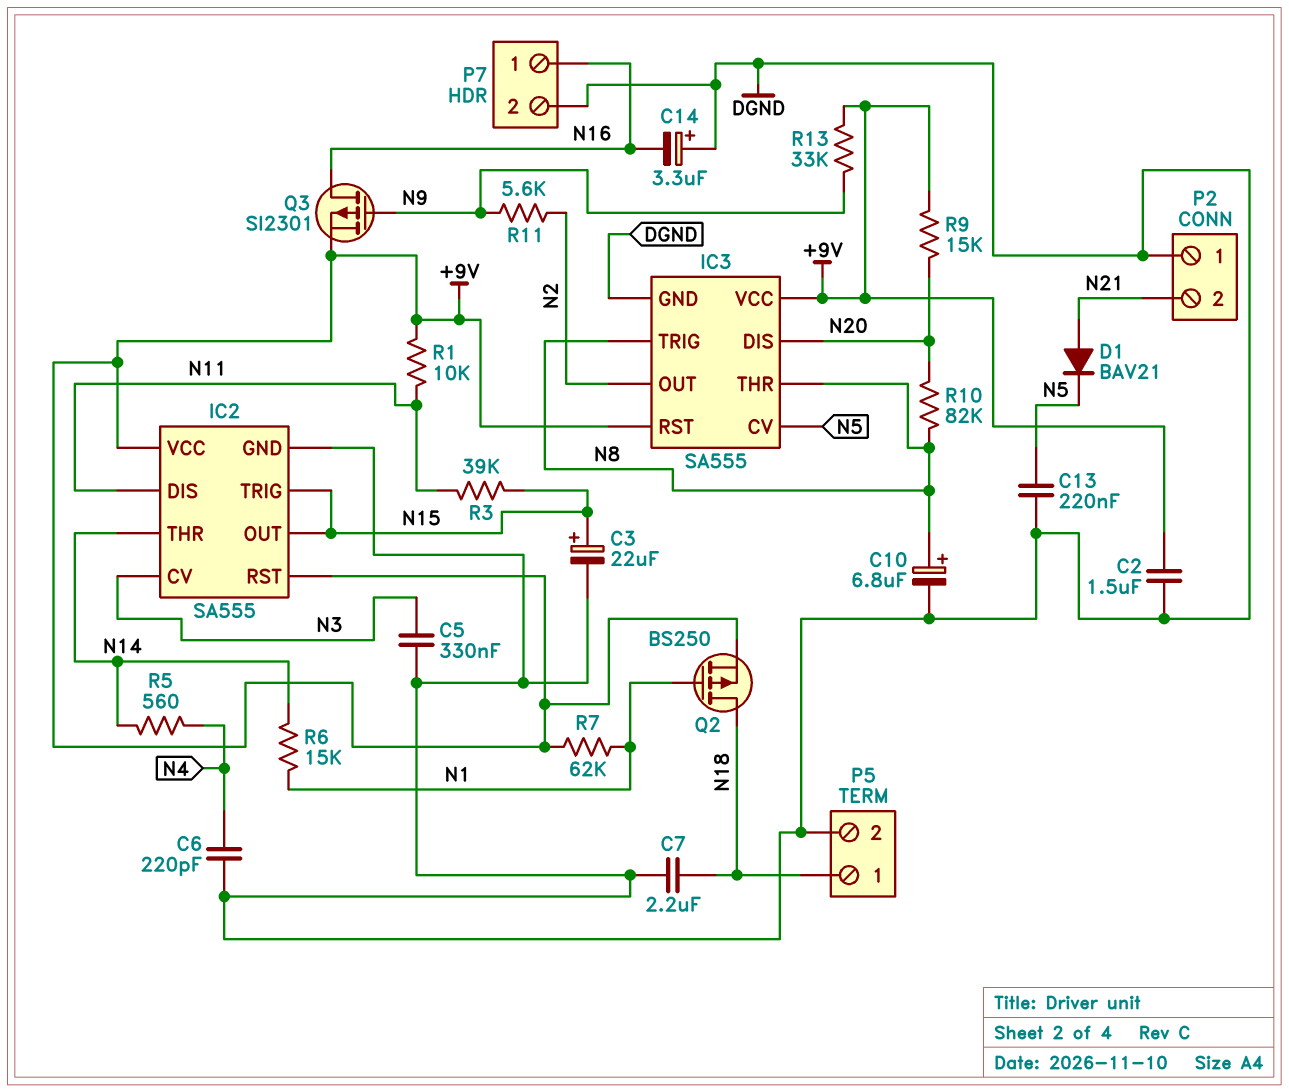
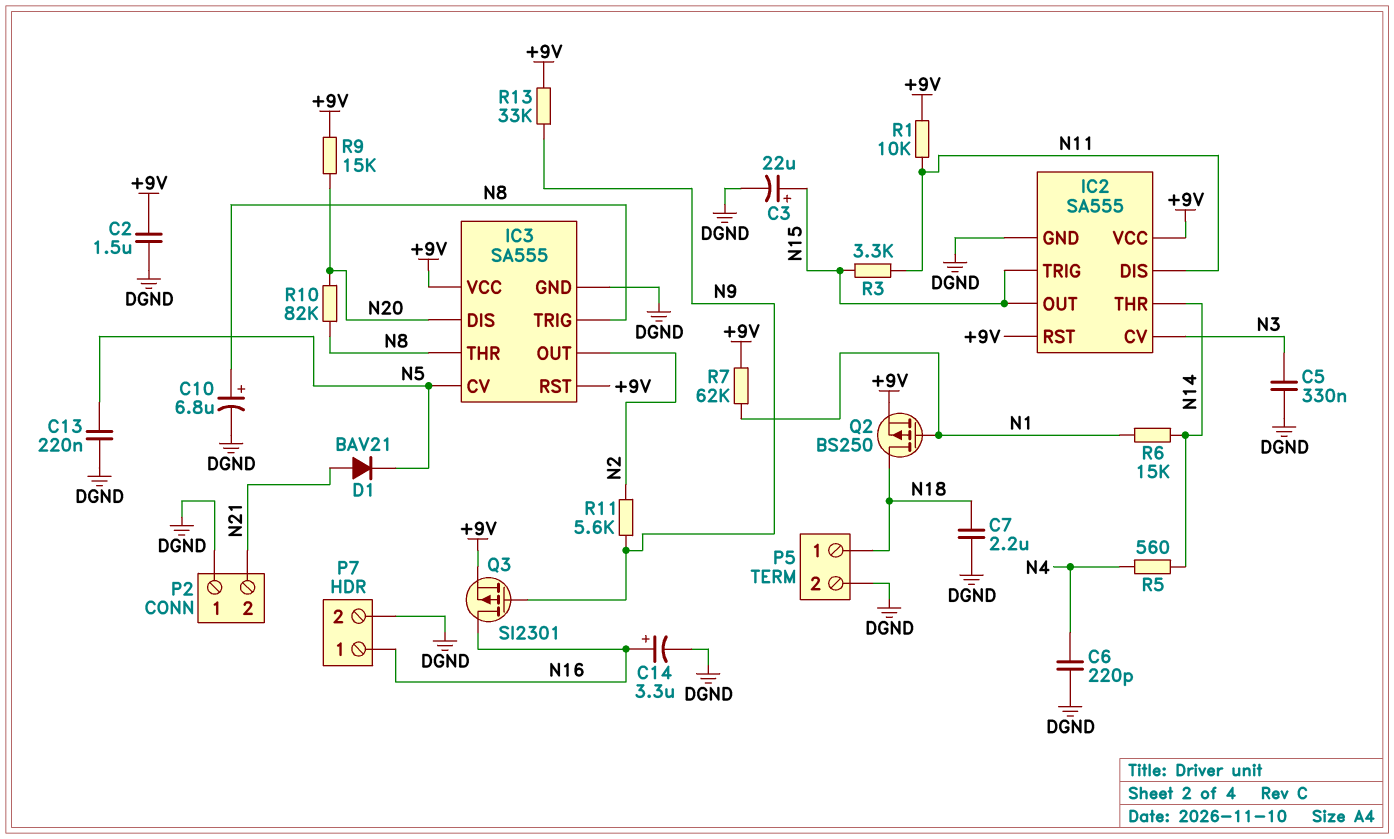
C14: 3.3uF (plus DGND, minus N16) -> 3.3uF (plus N16, minus DGND)
R3: 39k (N11, N15) -> 3.3k (N11, N15)

